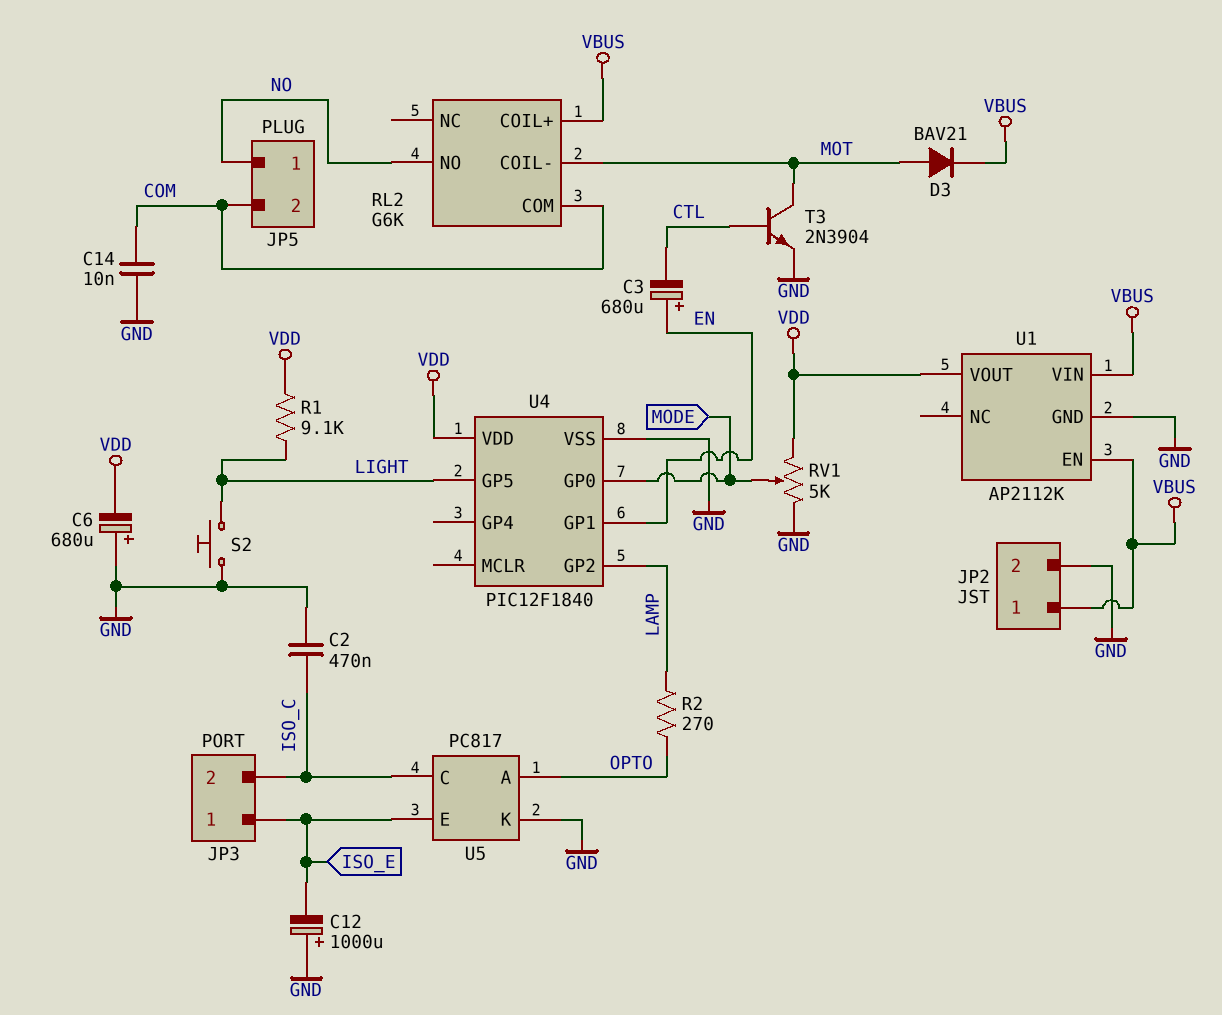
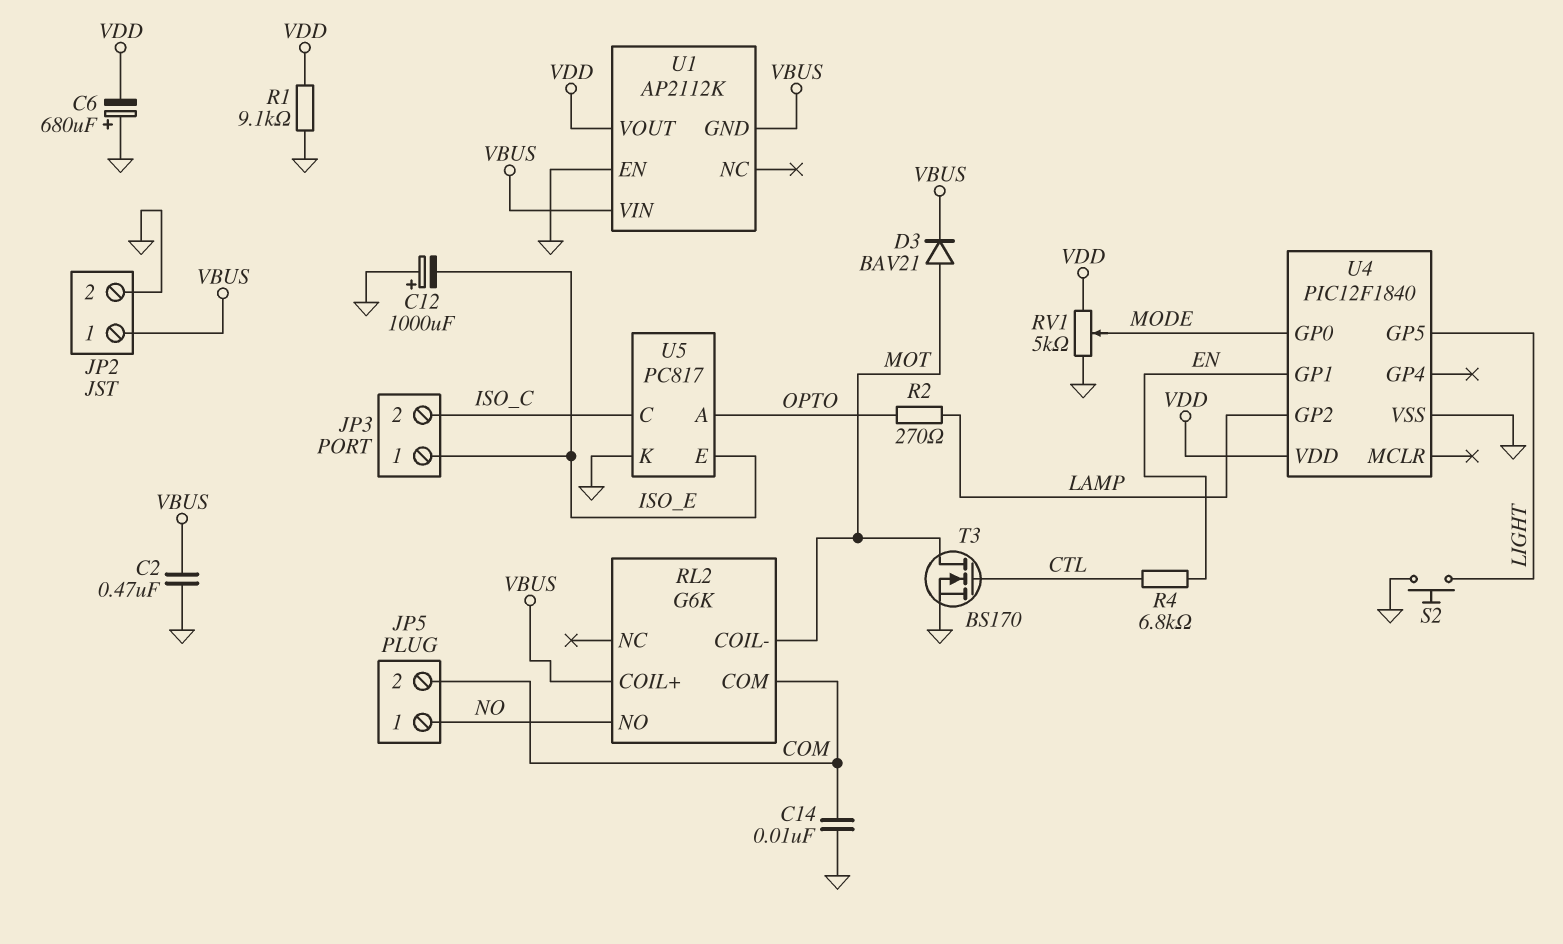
C2: 470nF (GND, ISO_C) -> 470nF (GND, VBUS)
C3: 680uF (plus EN, minus CTL) -> none
R1: 9.1k (LIGHT, VDD) -> 9.1k (GND, VDD)
R4: none -> 6.8k (CTL, EN)
T3: NPN 2N3904 (B CTL, C MOT, E GND) -> NMOS BS170 (G CTL, D MOT, S GND)
U1 pin EN: VBUS -> GND
U1 pin GND: GND -> VBUS

